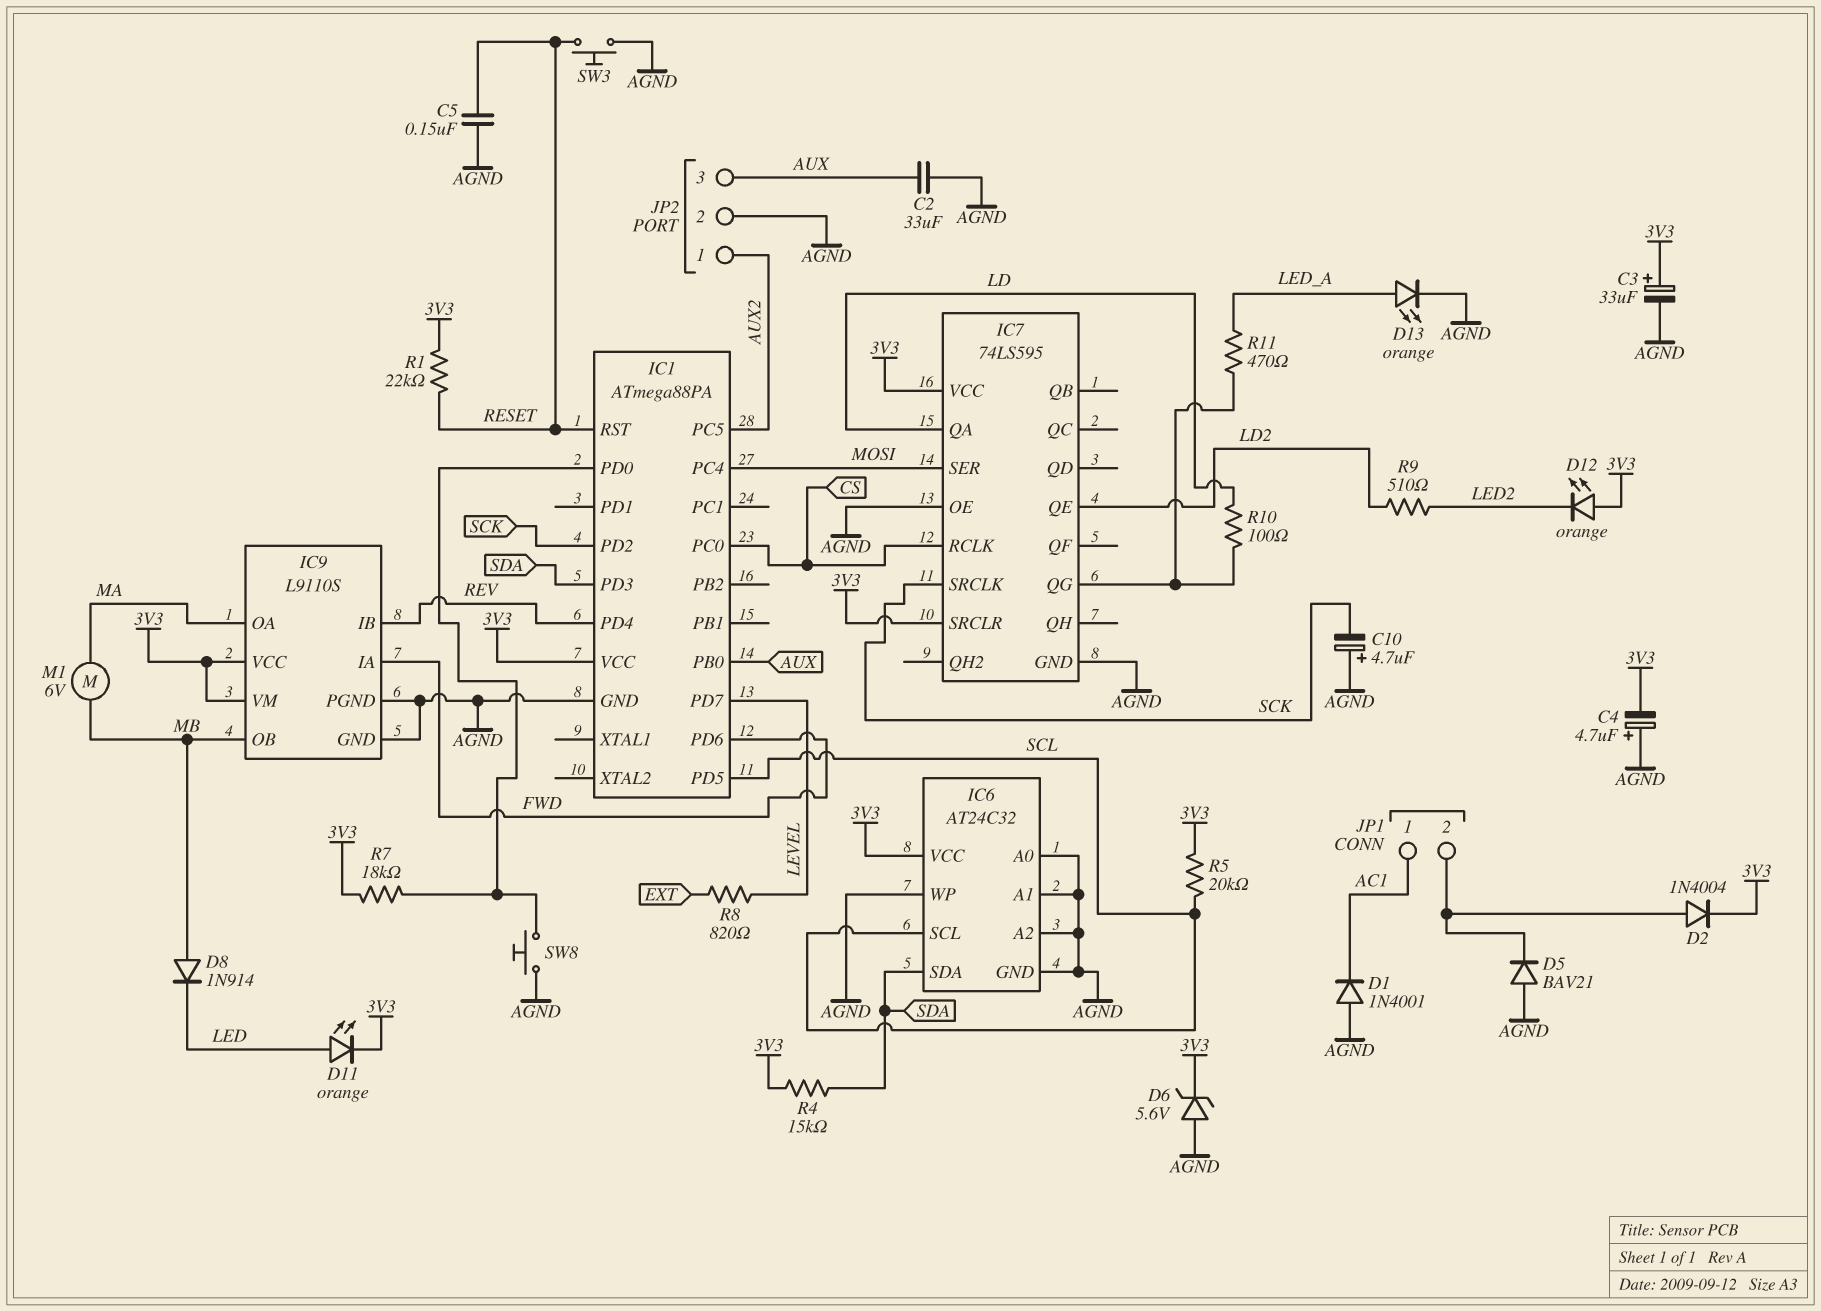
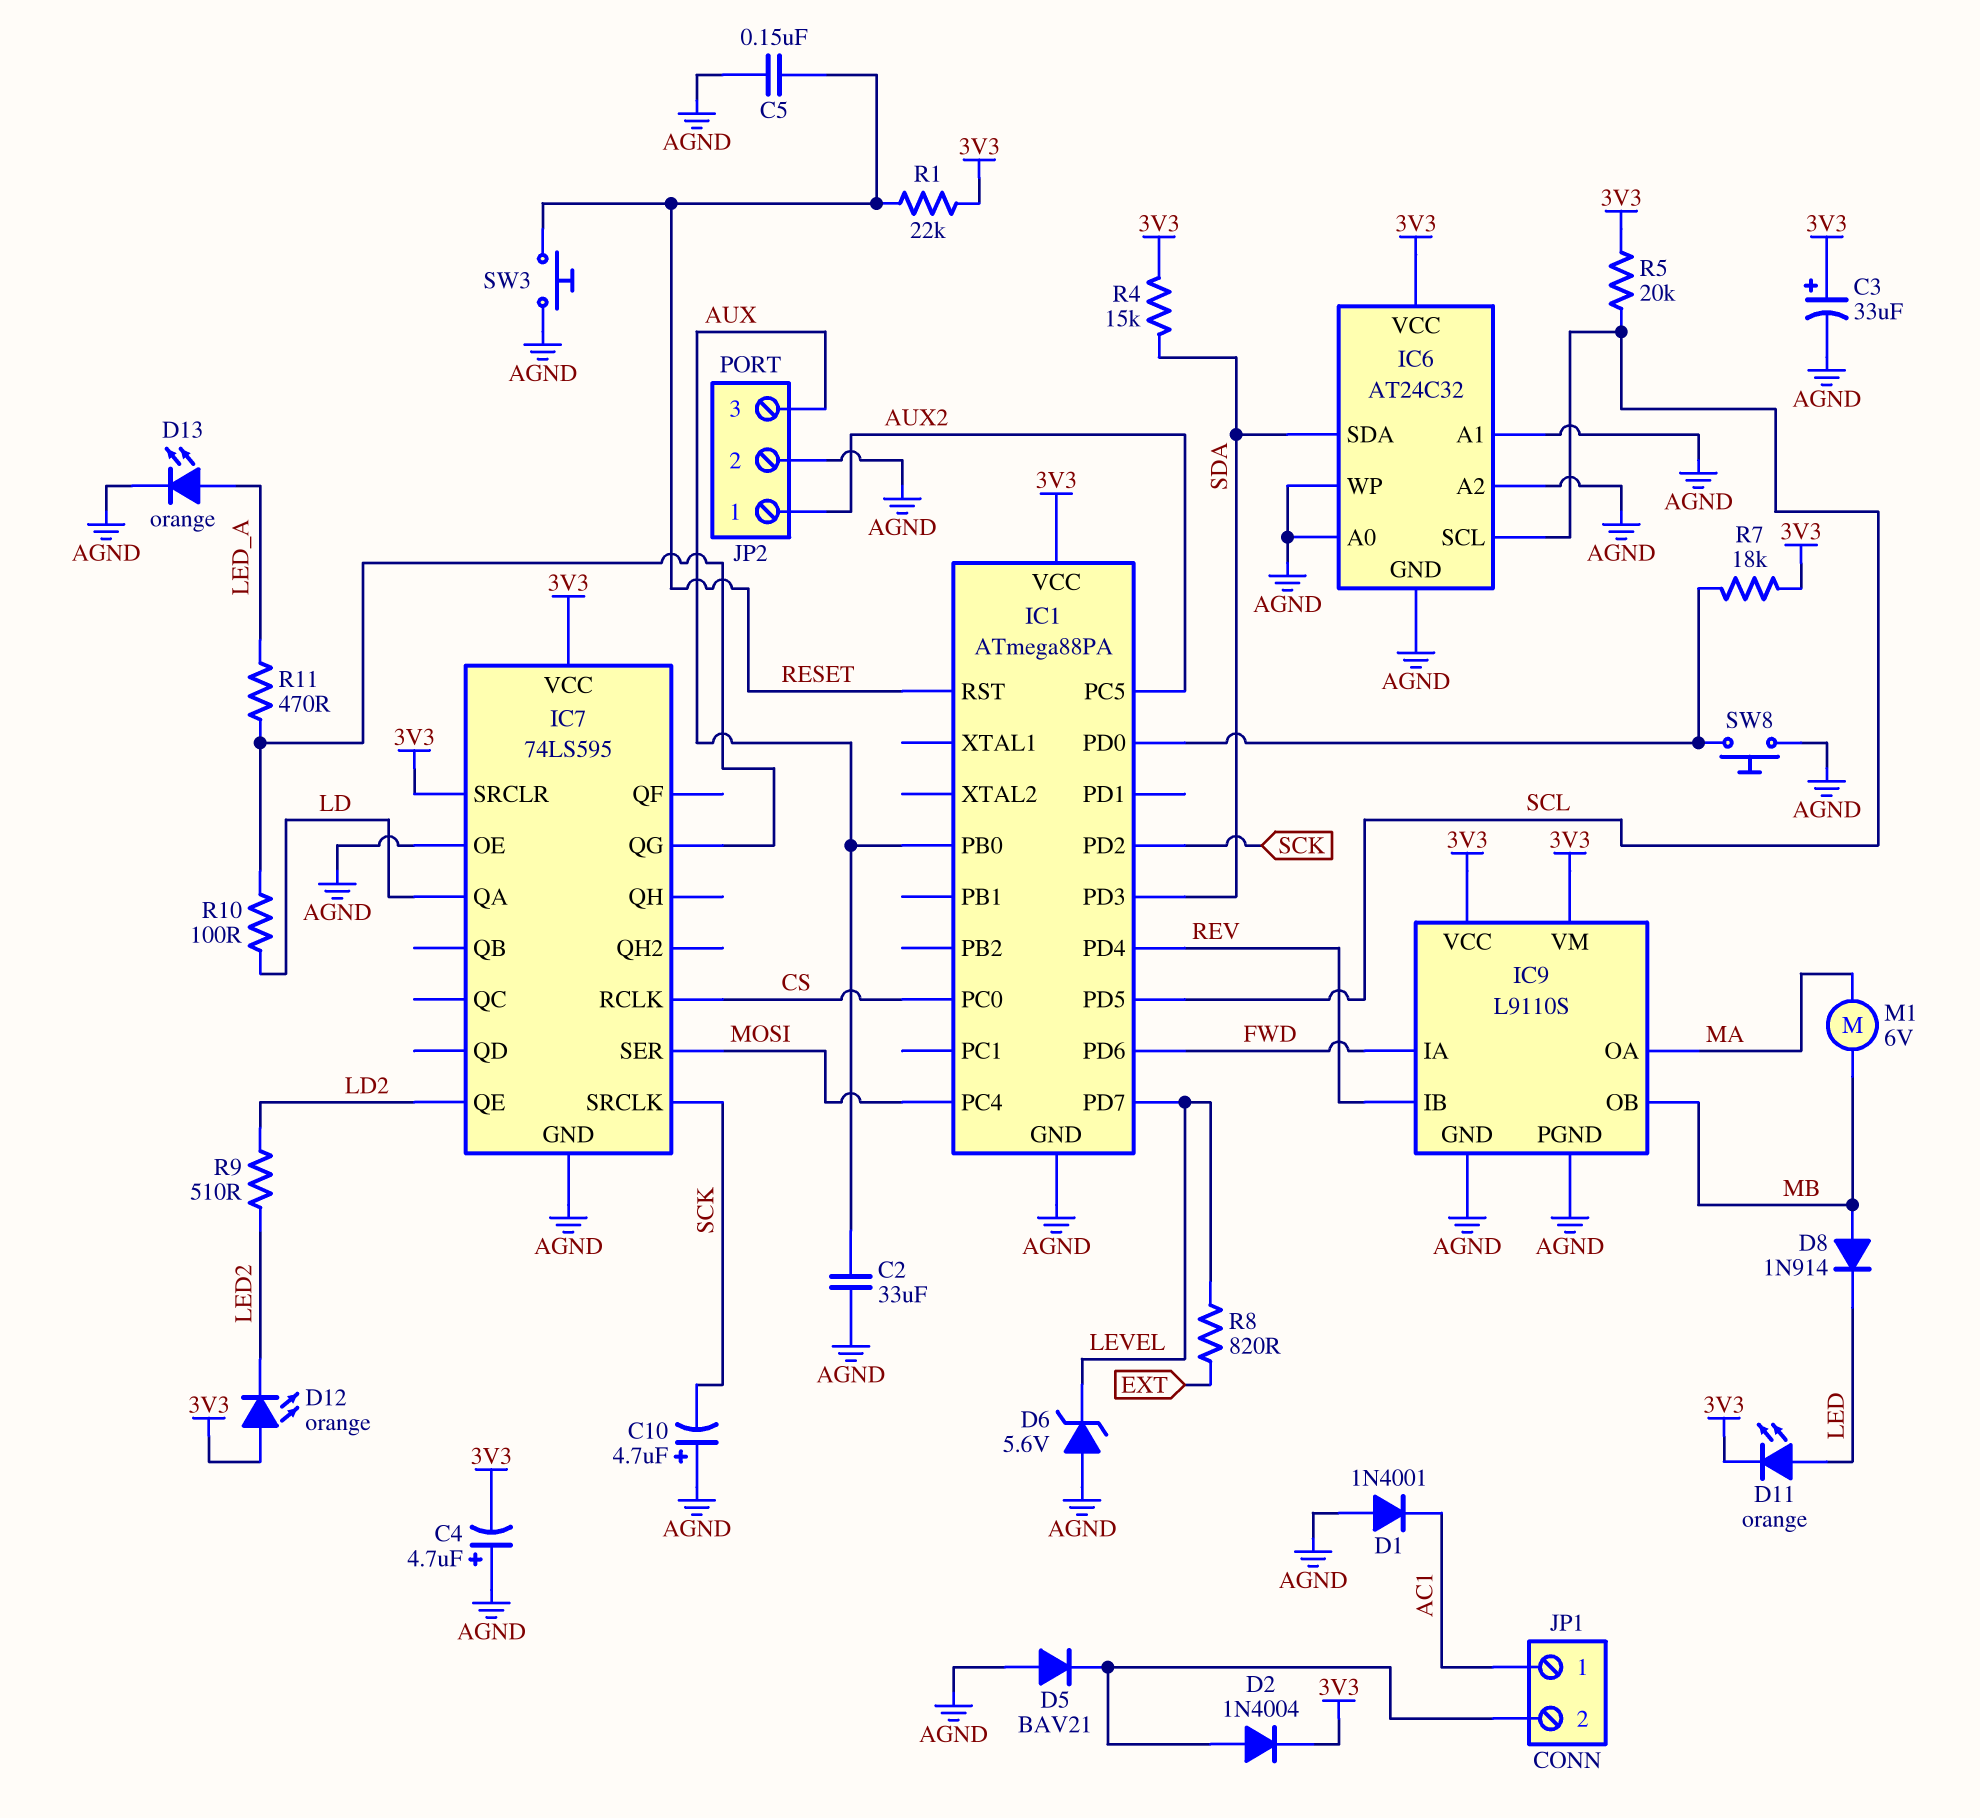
D6: zener 5.6V (A AGND, K 3V3) -> zener 5.6V (A AGND, K LEVEL)

